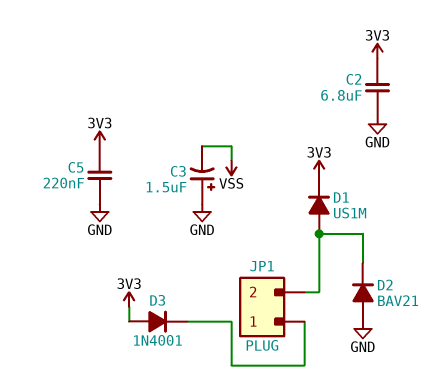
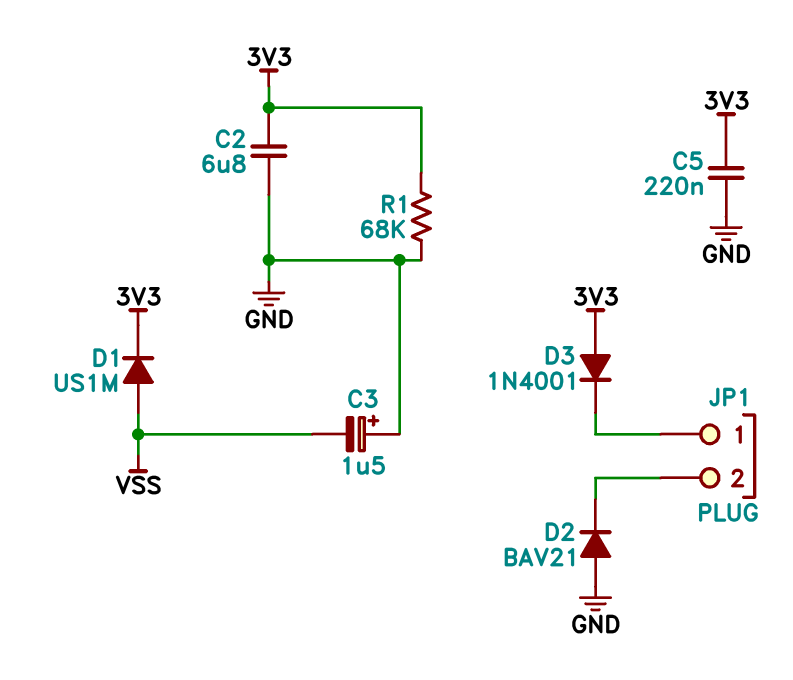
D1: diode US1M (A JP1/2, K 3V3) -> diode US1M (A VSS, K 3V3)
R1: none -> 68k (3V3, GND)

